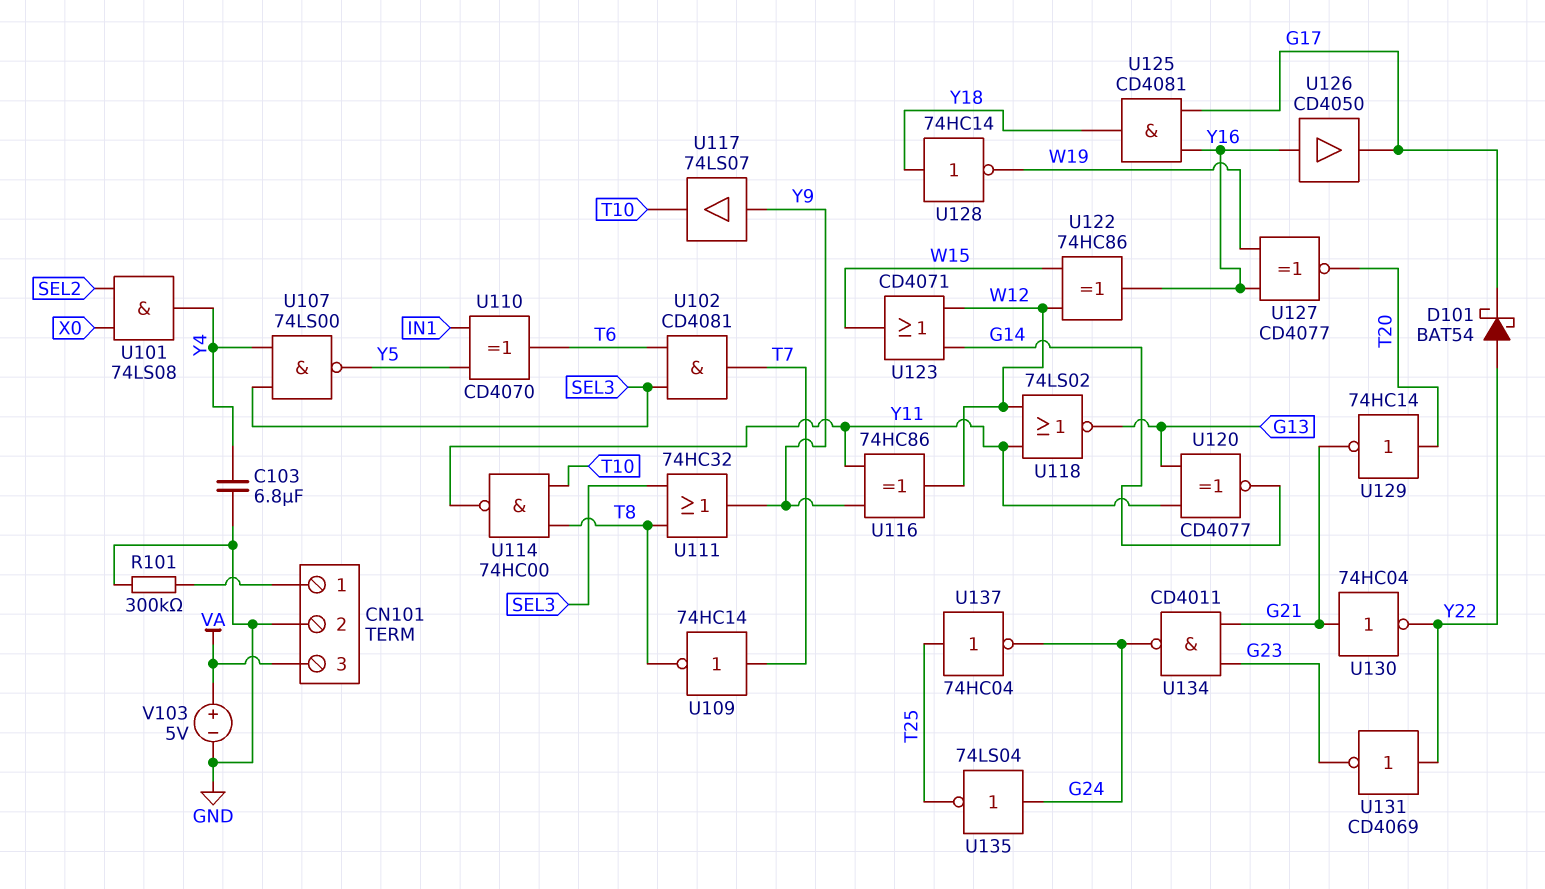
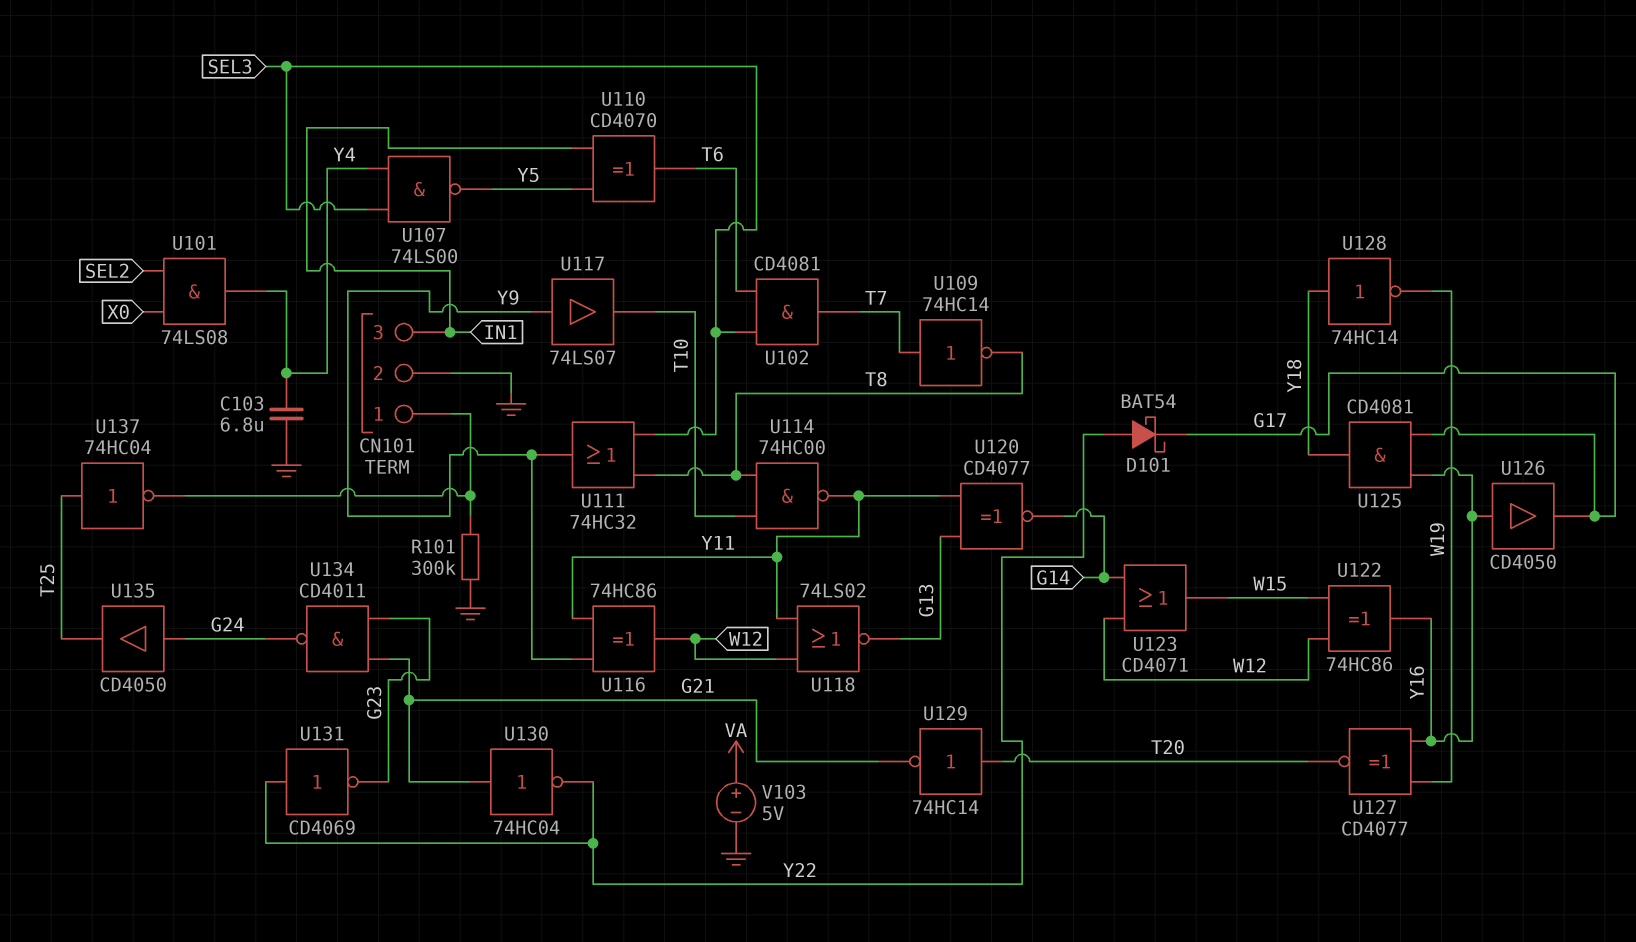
CN101 pin 3: VA -> IN1
U135: NOT 74LS04 (in G24, out T25) -> buffer CD4050 (in G24, out T25)
U137: NOT 74HC04 (in T25, out G24) -> NOT 74HC04 (in T25, out CN101/1)

